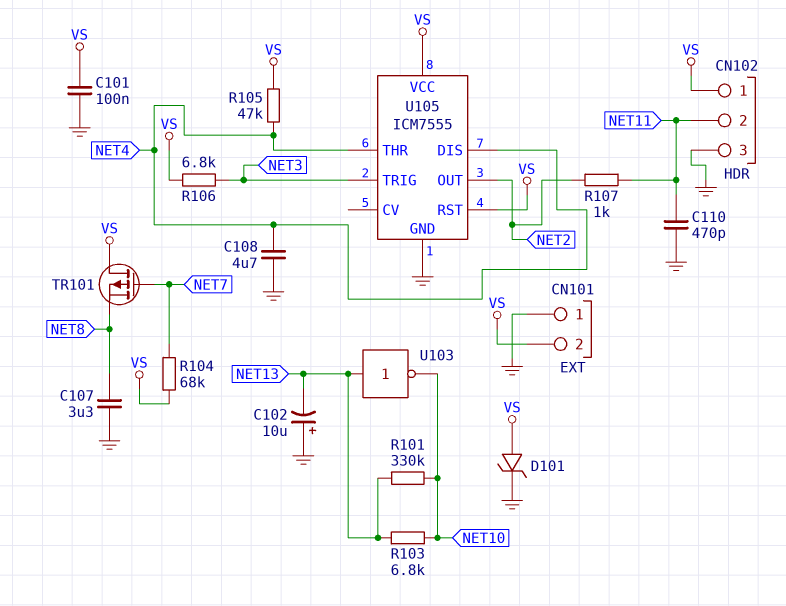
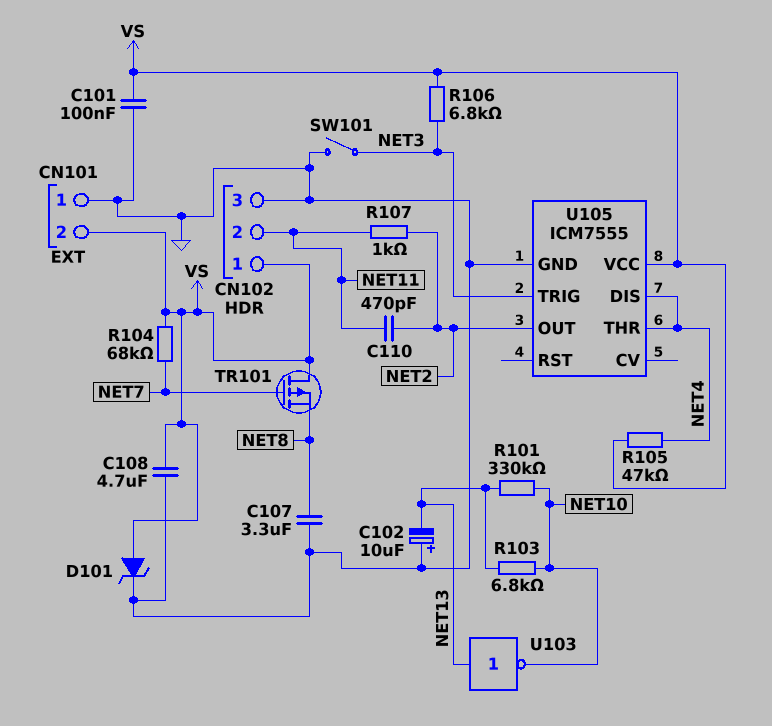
C108: 4.7uF (GND, NET4) -> 4.7uF (GND, VS)
C110: 470pF (GND, NET11) -> 470pF (NET2, NET11)
SW101: none -> switch (GND, NET3)
U105 pin RST: VS -> none

